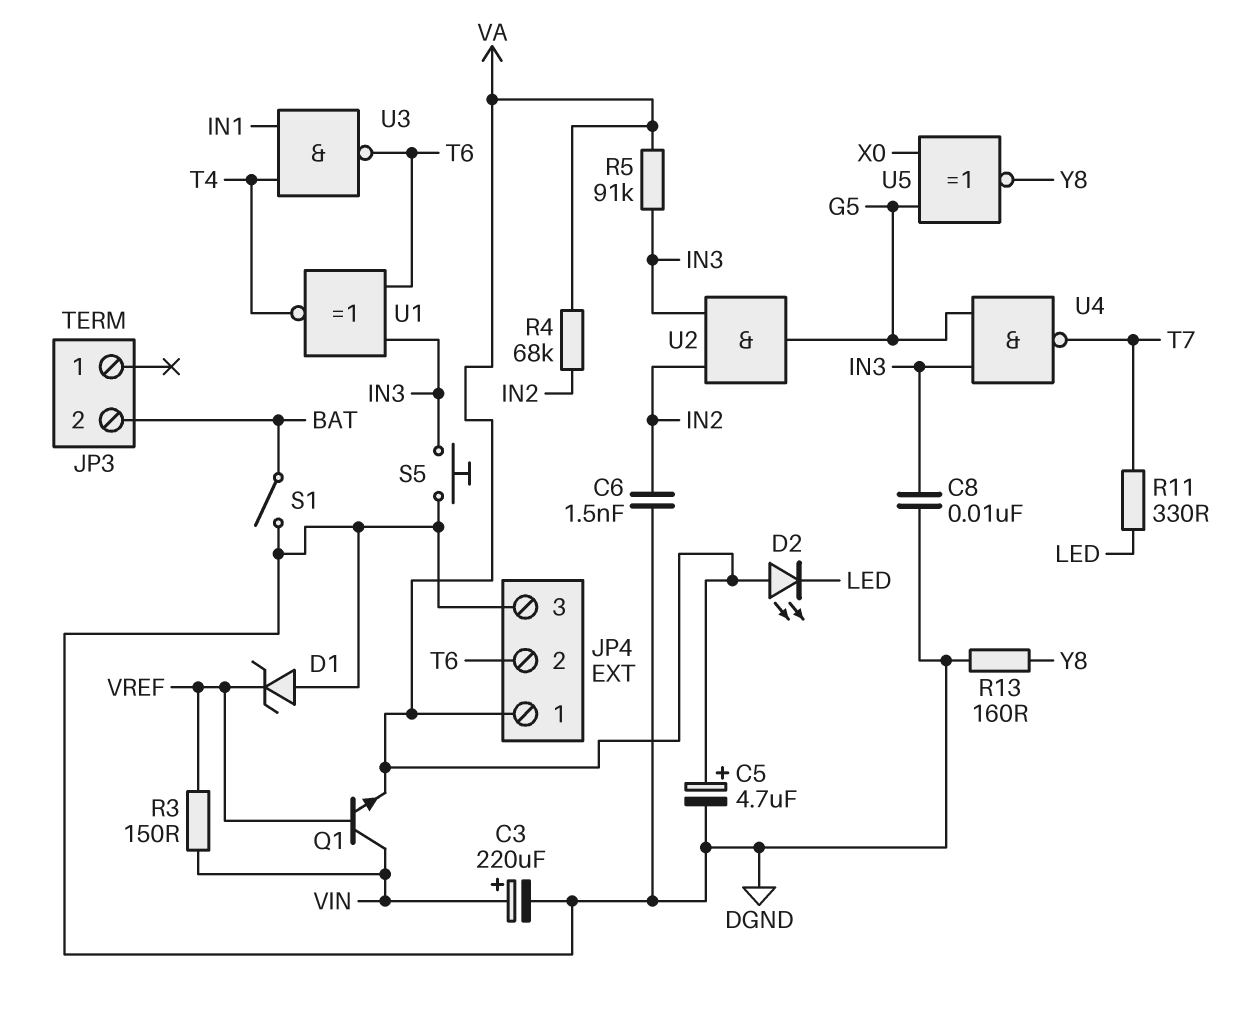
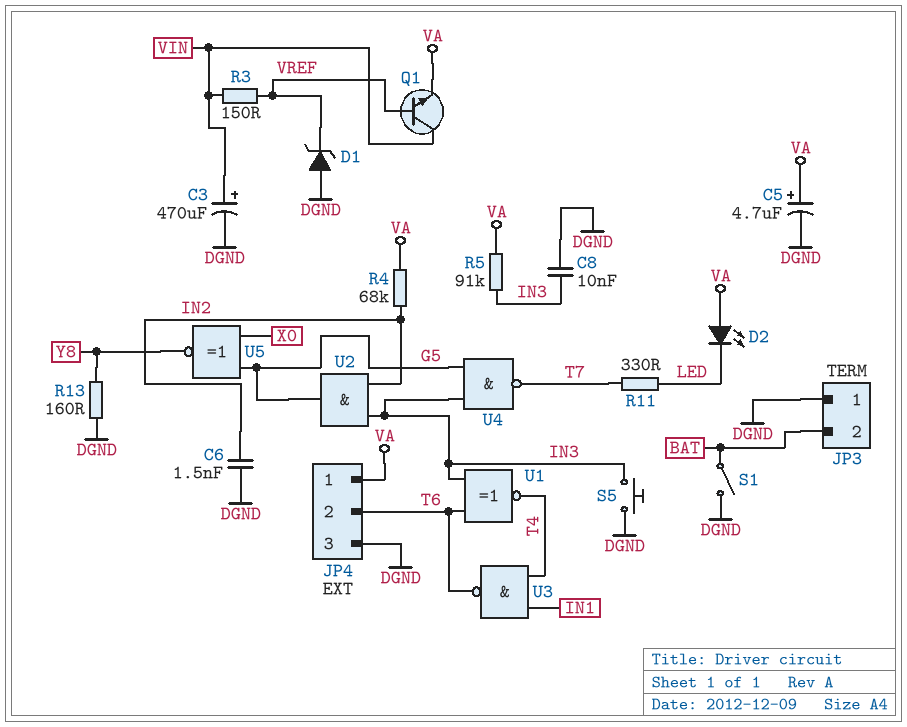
C3: 220uF (plus VIN, minus DGND) -> 470uF (plus VIN, minus DGND)
JP3 pin 1: none -> DGND

